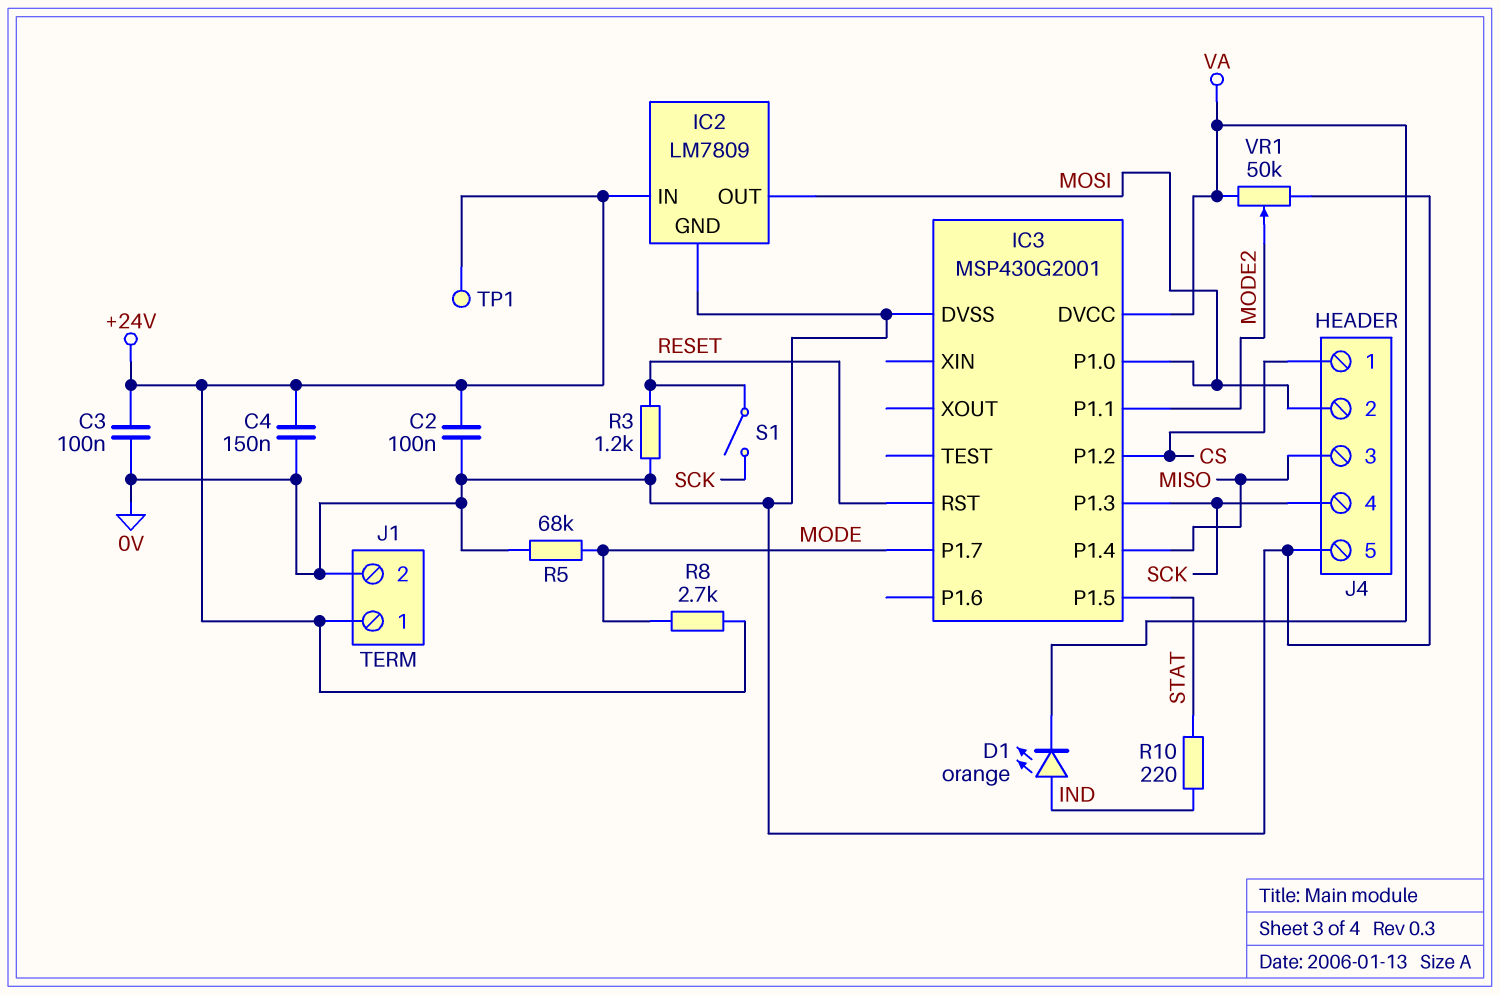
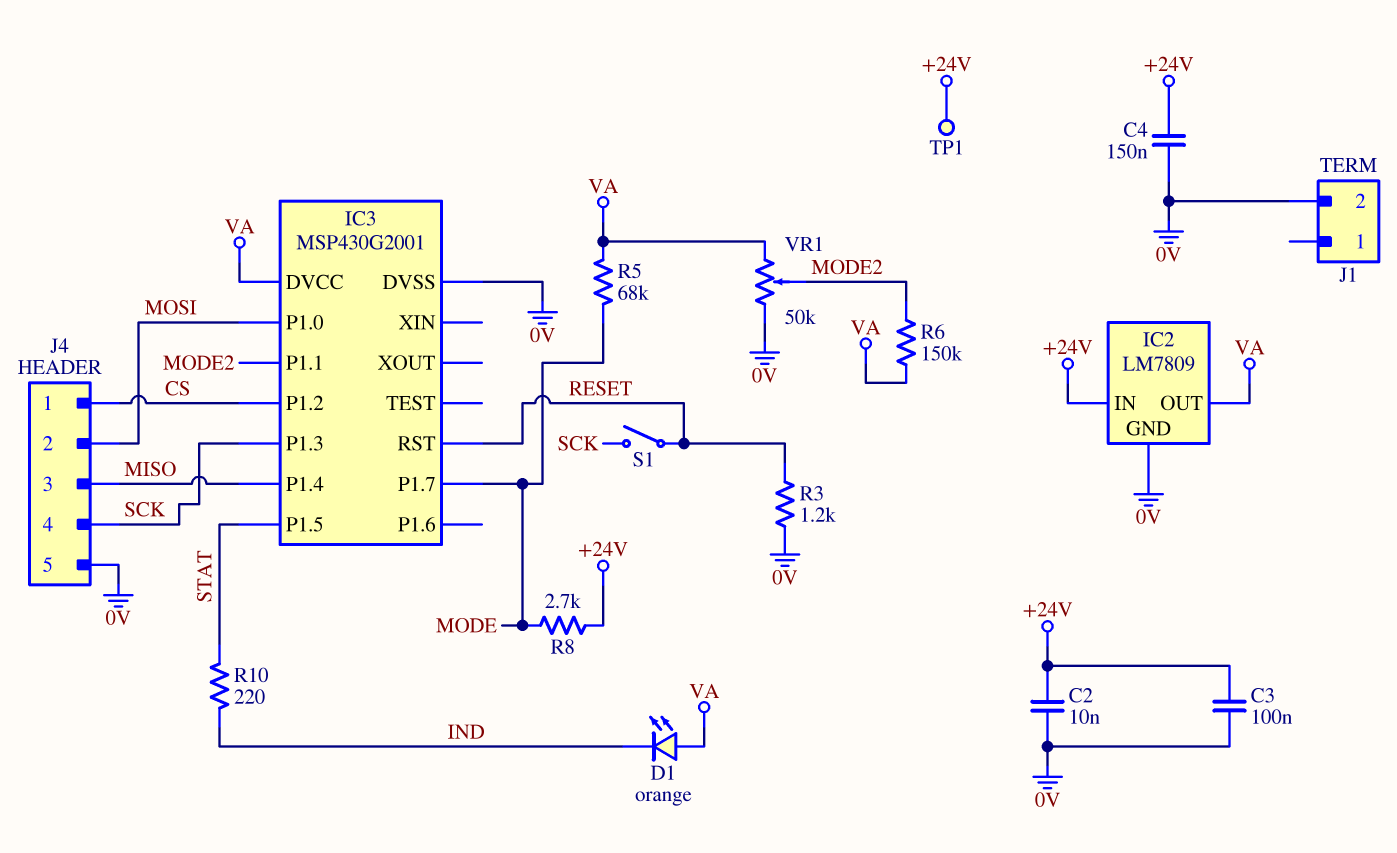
C2: 100nF (+24V, 0V) -> 10nF (+24V, 0V)
D1: LED orange (A IND, K VA) -> LED orange (A VA, K IND)
IC2 pin OUT: MOSI -> VA
J1 pin 1: +24V -> none
R5: 68k (0V, MODE) -> 68k (MODE, VA)
R6: none -> 150k (MODE2, VA)

